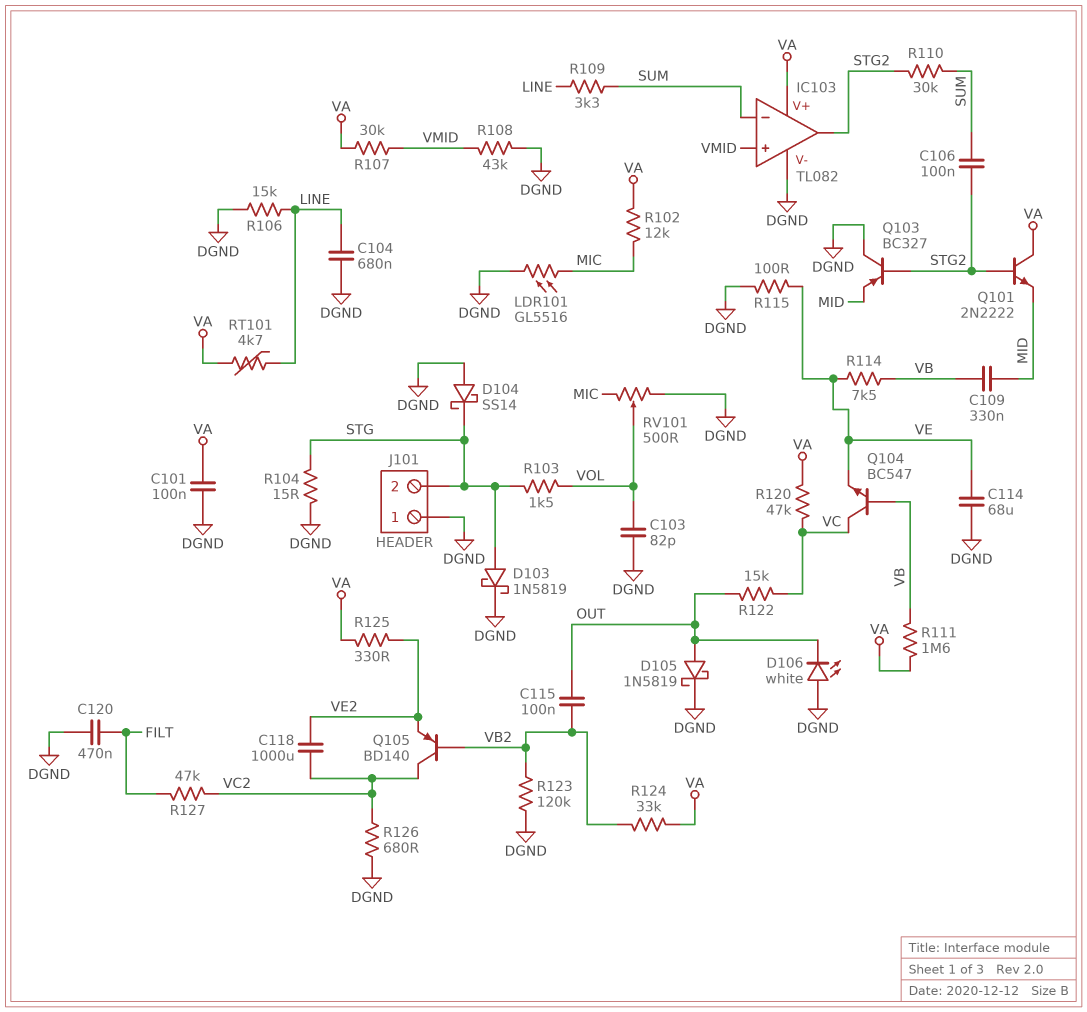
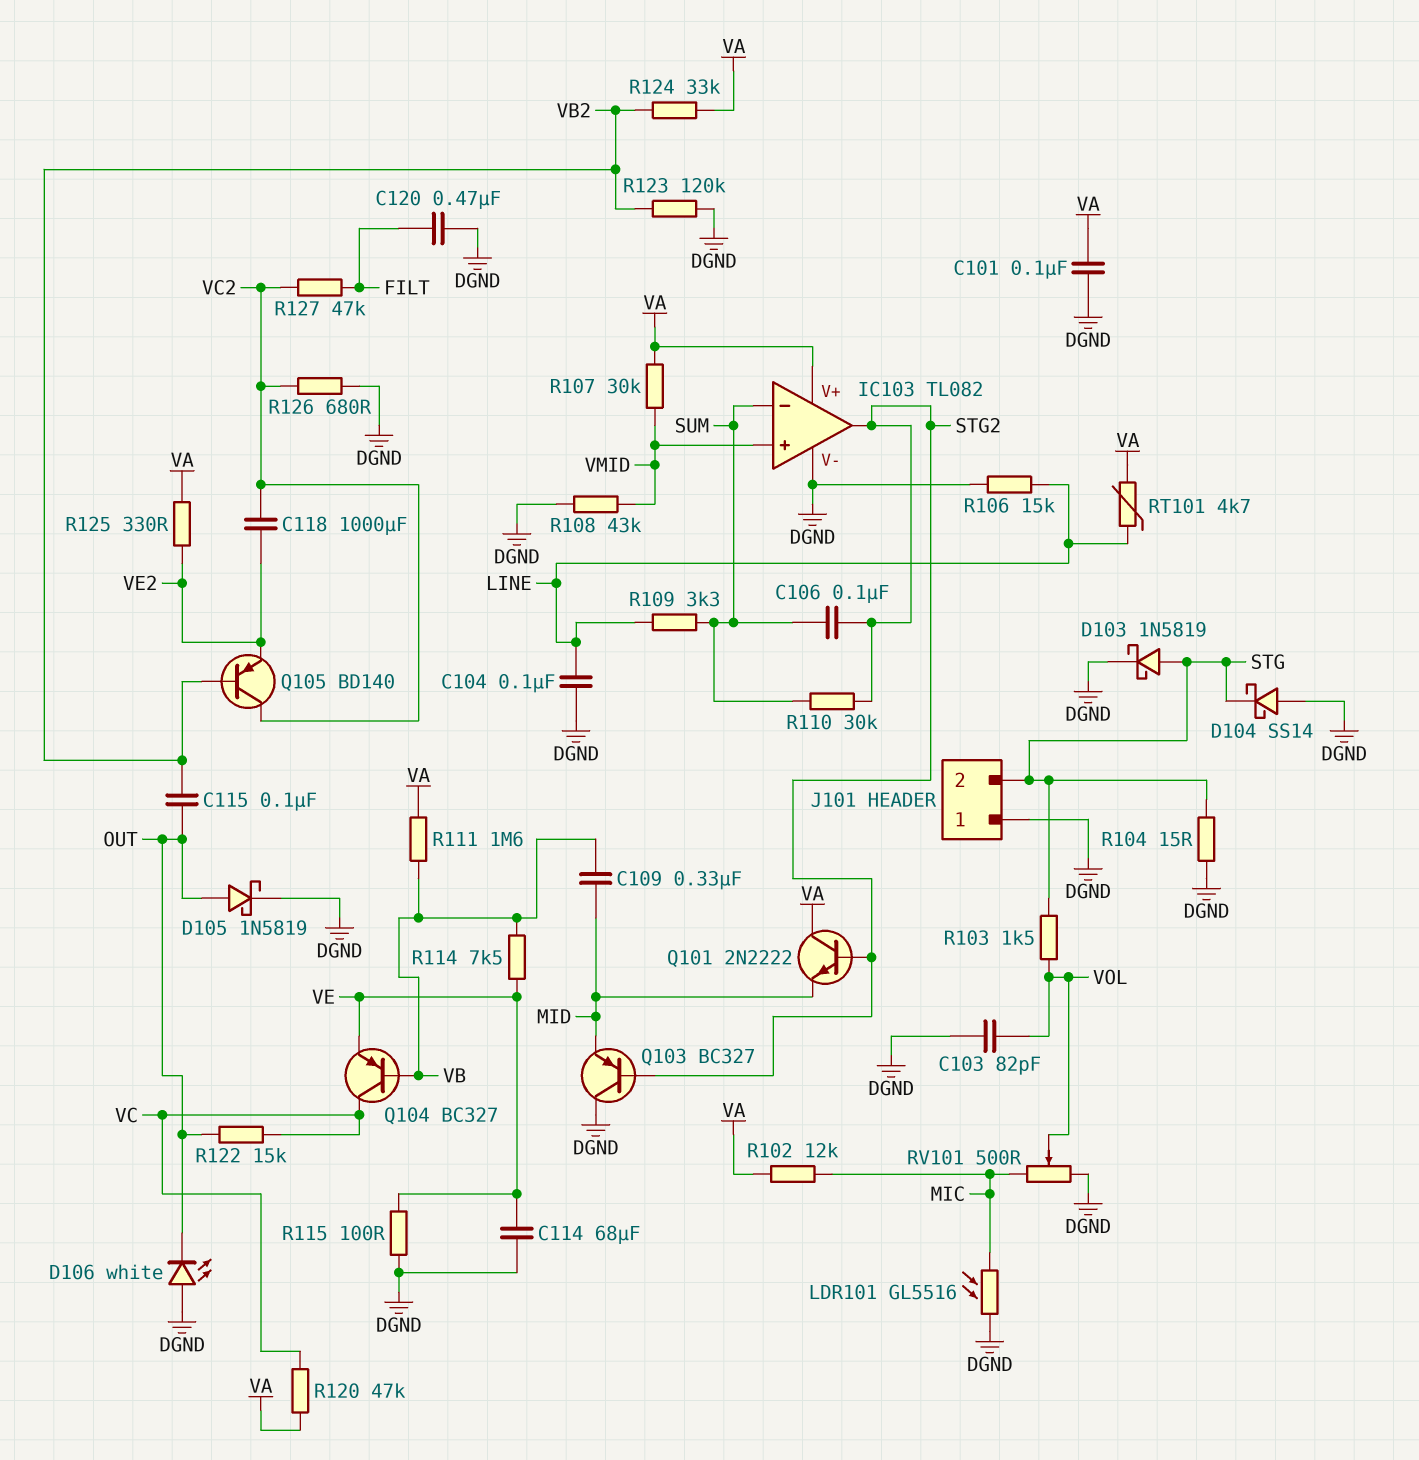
C104: 680nF (DGND, LINE) -> 100nF (DGND, LINE)
Q104: NPN BC547 (B VB, C VC, E VE) -> PNP BC327 (B VB, C VC, E VE)

